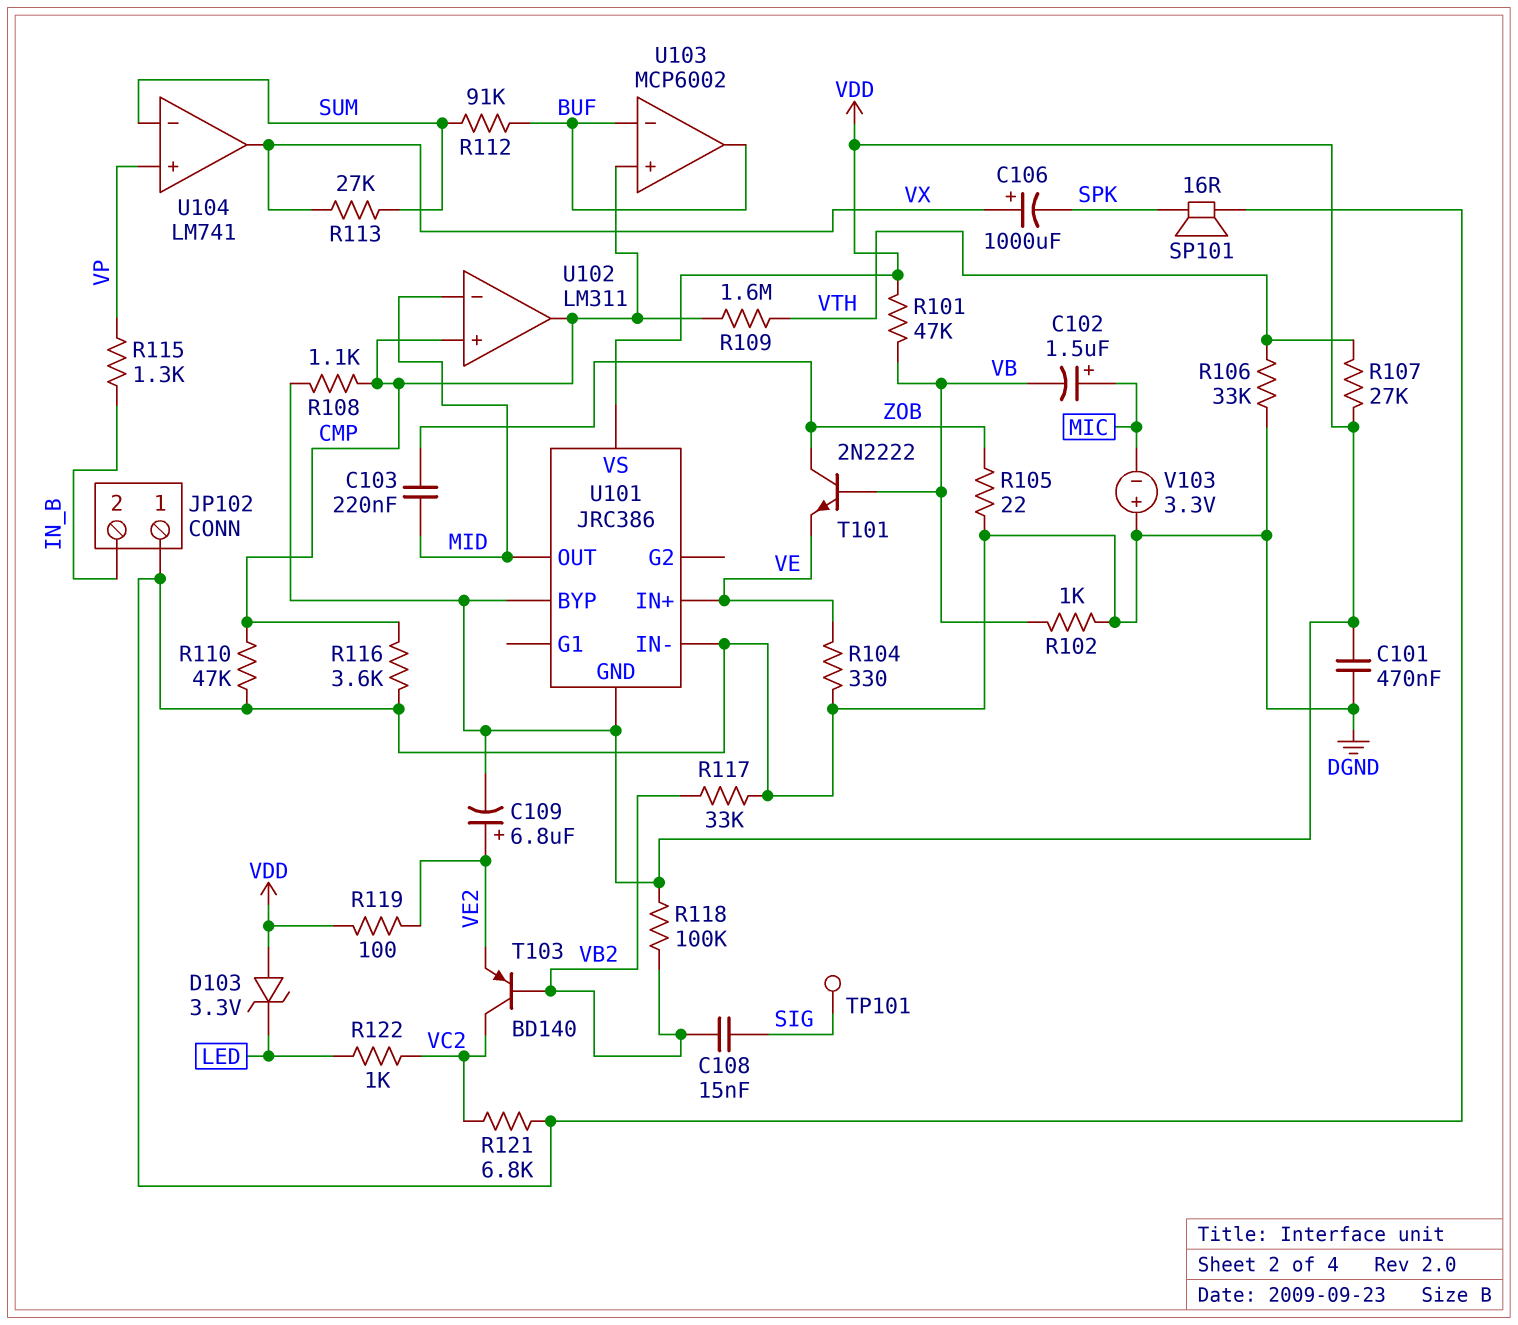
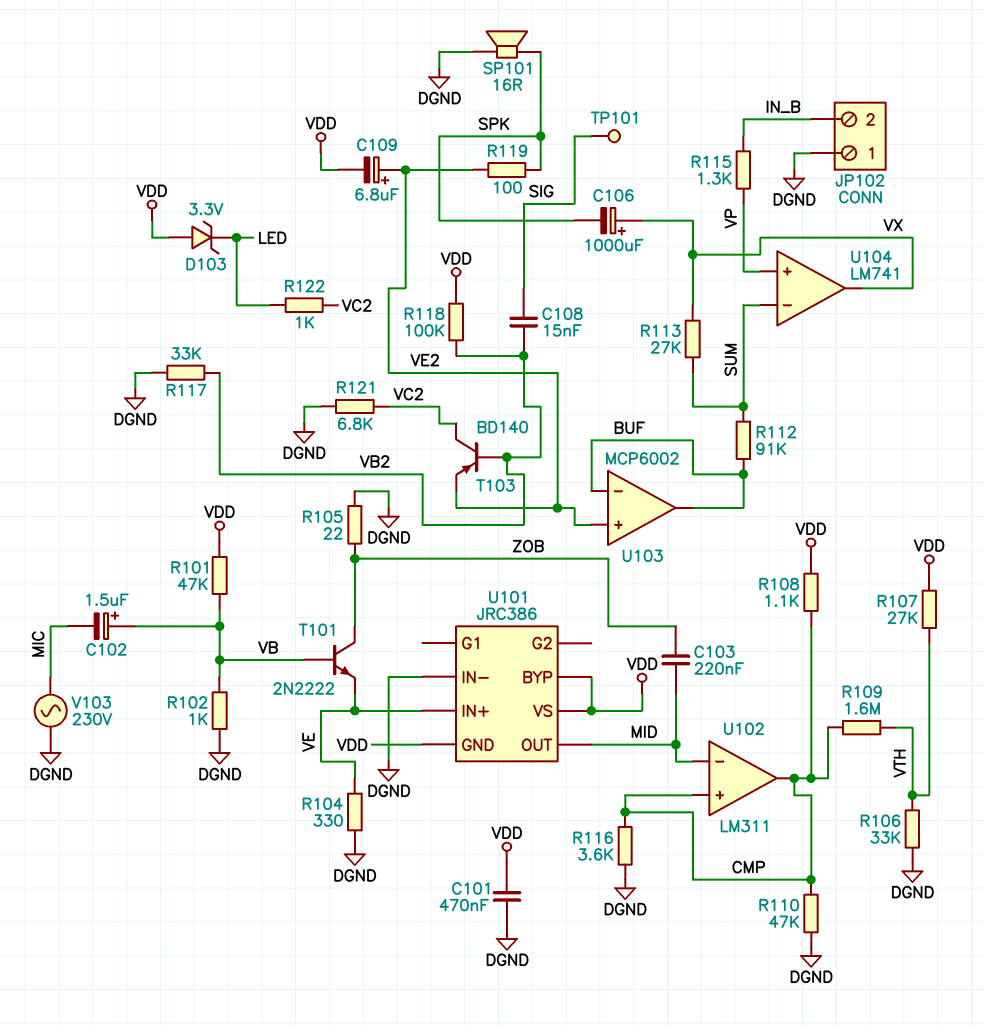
C102: 1.5uF (plus MIC, minus VB) -> 1.5uF (plus VB, minus MIC)
R119: 100 (VDD, VE2) -> 100 (SPK, VE2)
U103 pin in+: CMP -> VE2
V103: 3.3V (plus DGND, minus MIC) -> AC 230V (DGND, MIC)

